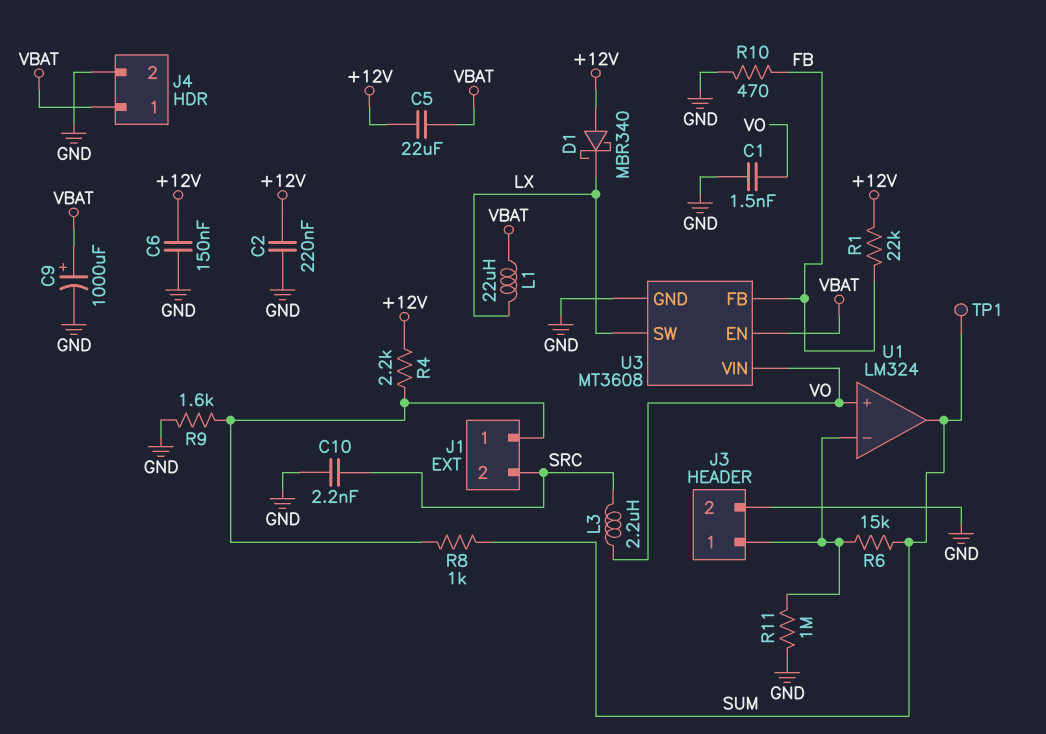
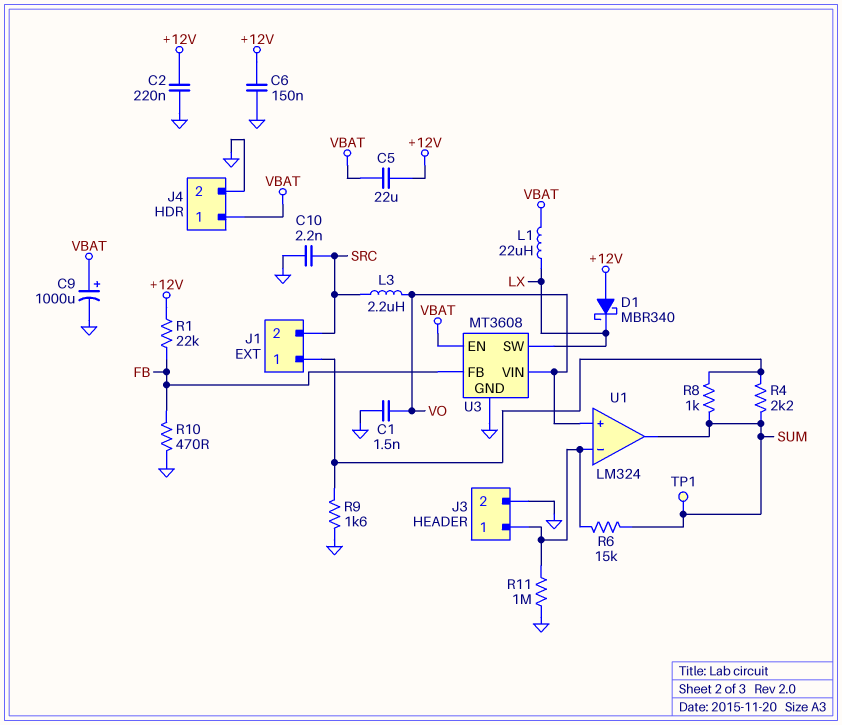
R4: 2.2k (+12V, J1/1) -> 2.2k (J1/1, SUM)

